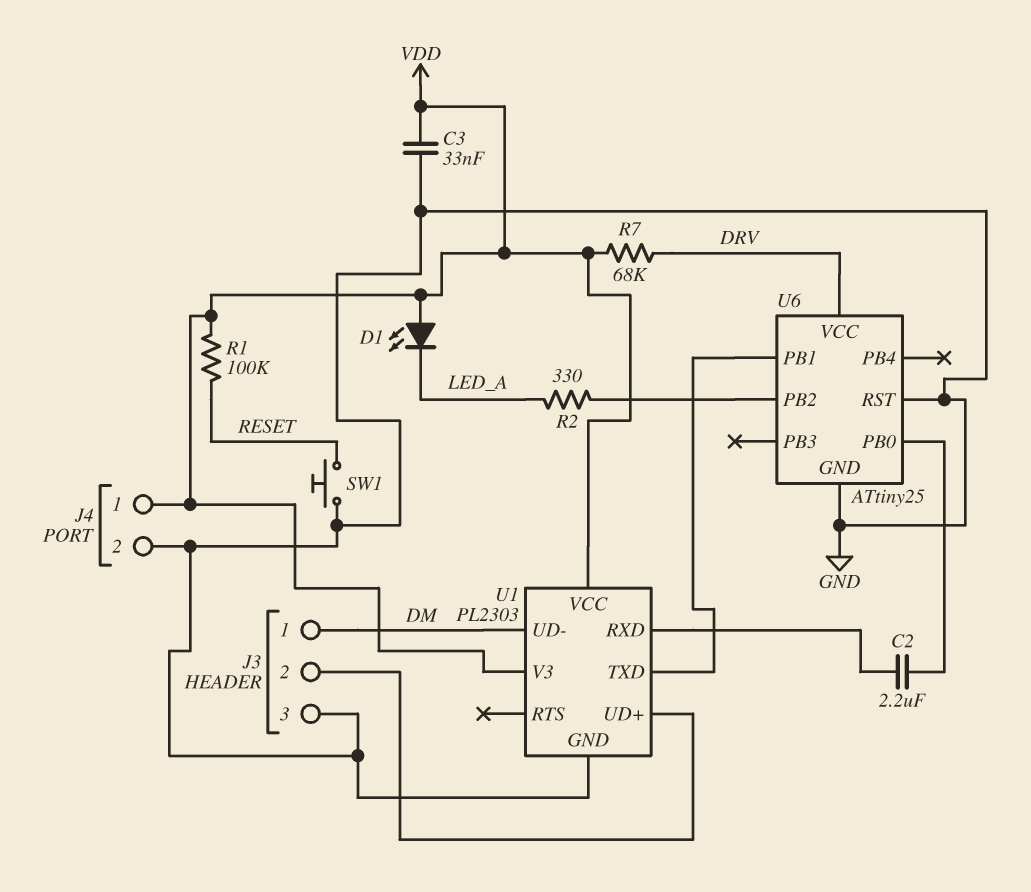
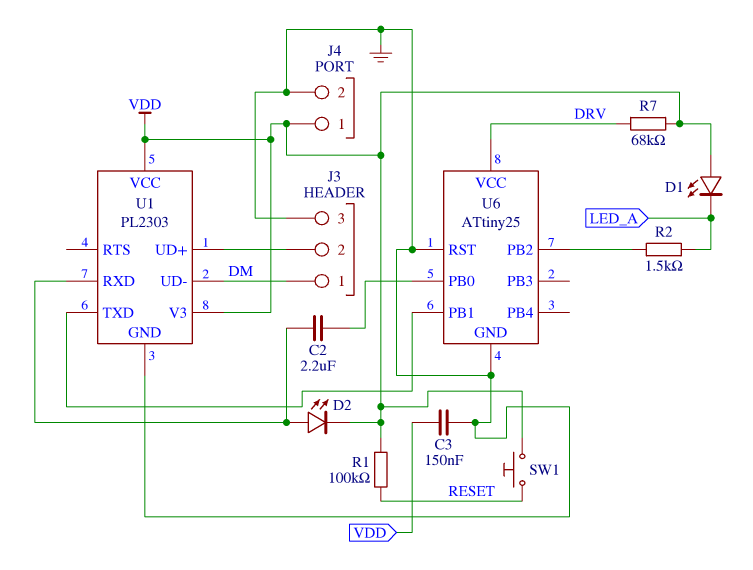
C3: 33nF (GND, VDD) -> 150nF (GND, VDD)
D2: none -> LED (A U1/RXD, K VDD)
R2: 330 (LED_A, U6/PB2) -> 1.5k (LED_A, U6/PB2)
SW1: button (GND, RESET) -> button (RESET, VDD)

